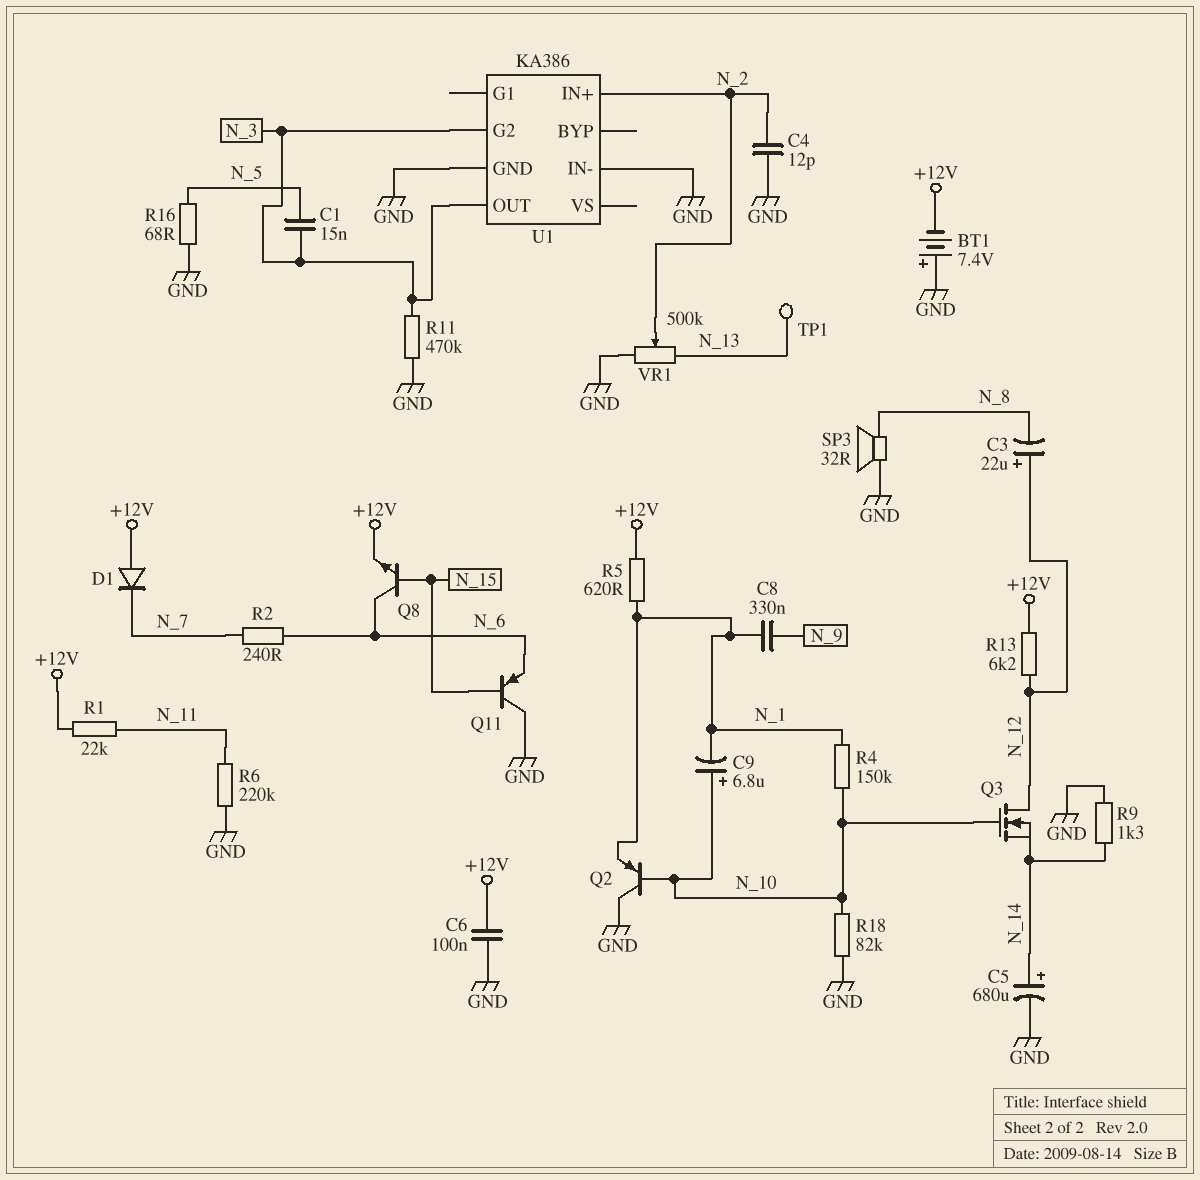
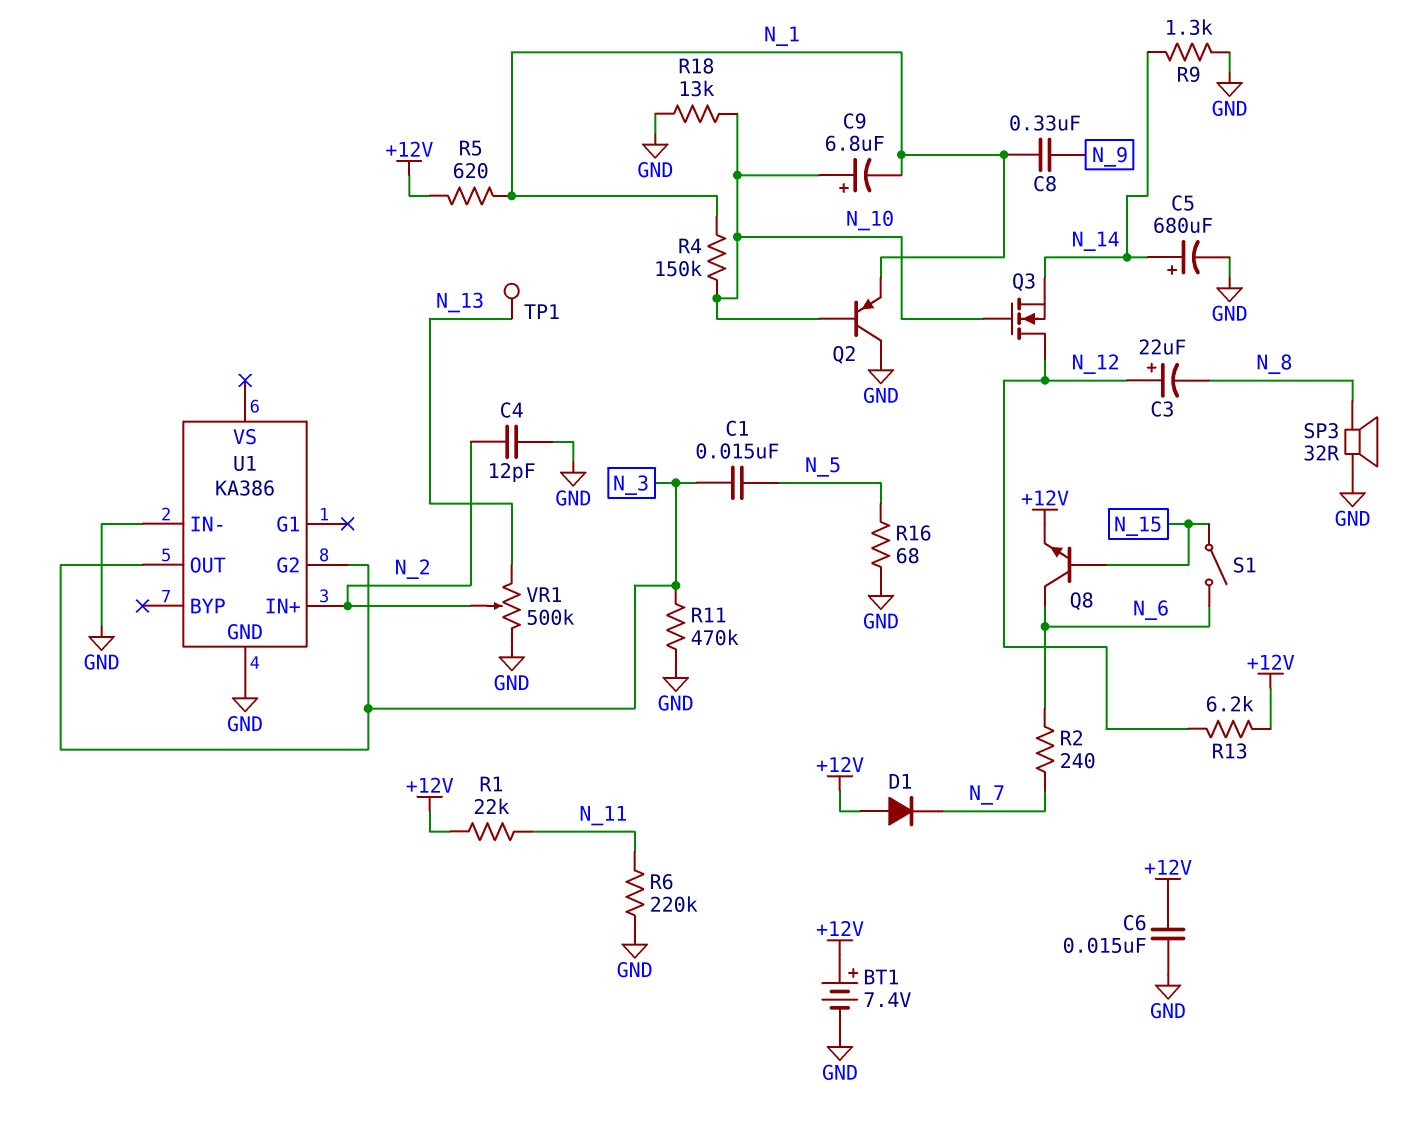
BT1: 7.4V (plus GND, minus +12V) -> 7.4V (plus +12V, minus GND)
C6: 100nF (+12V, GND) -> 15nF (+12V, GND)
Q11: PNP (B N_15, C GND, E N_6) -> none
R18: 82k (GND, N_10) -> 13k (GND, N_10)
S1: none -> switch (N_6, N_15)

